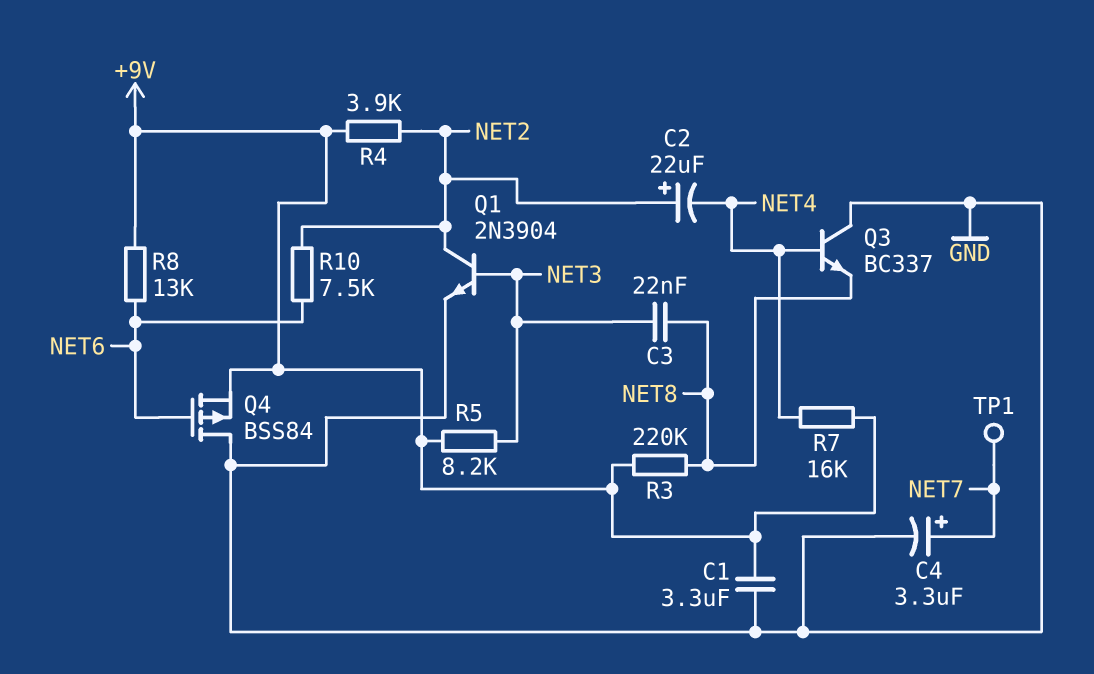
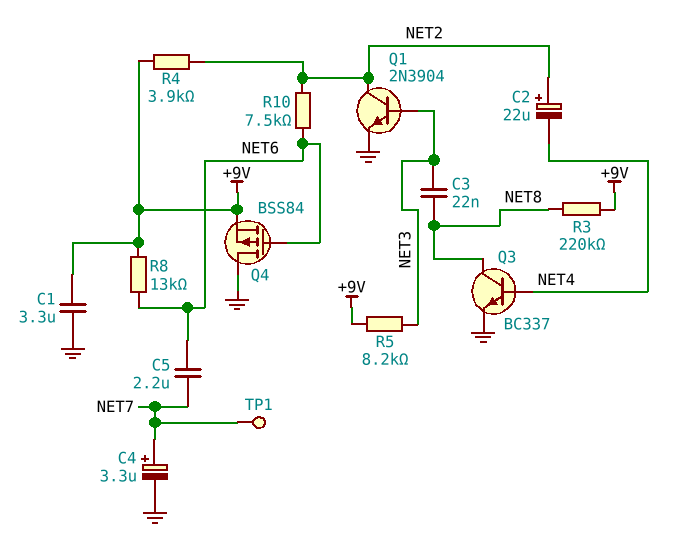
C5: none -> 2.2uF (NET6, NET7)
Q3: NPN BC337 (B NET4, C GND, E NET8) -> NPN BC337 (B NET4, C NET8, E GND)
R7: 16k (+9V, NET4) -> none

